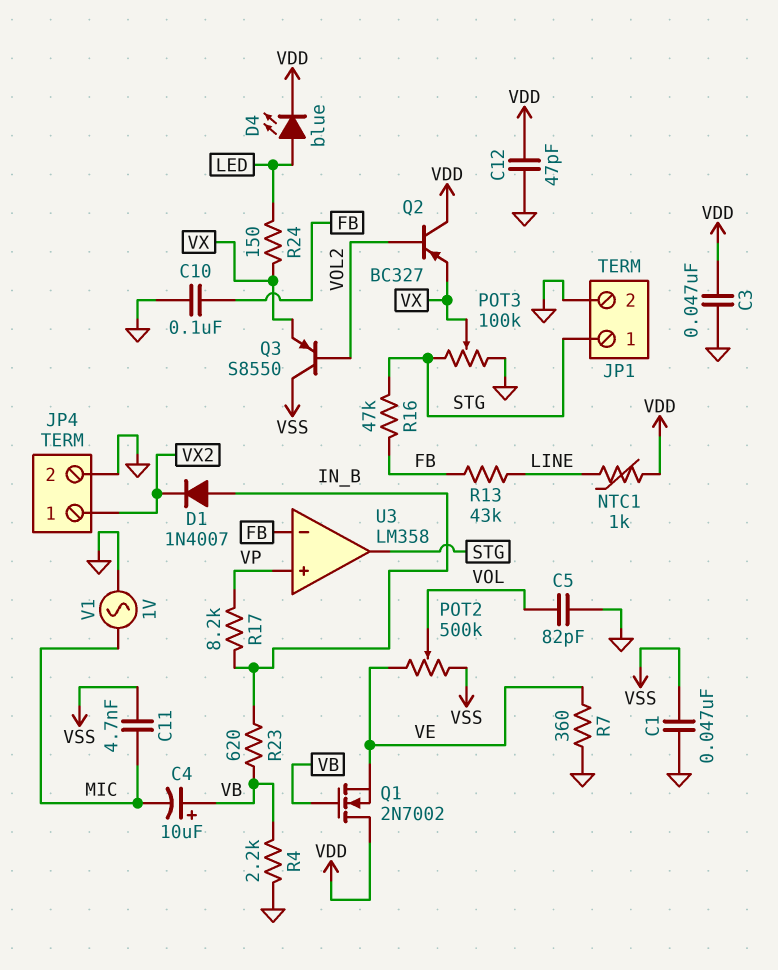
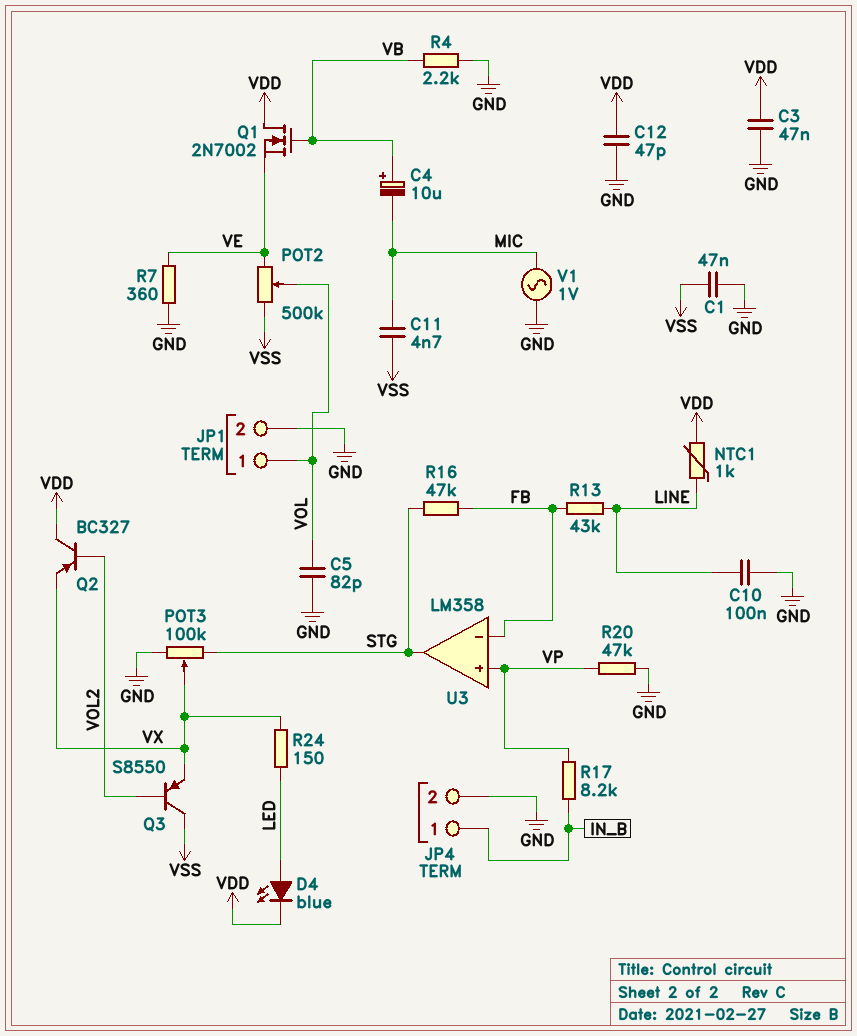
C10: 100nF (FB, GND) -> 100nF (GND, LINE)
D1: diode 1N4007 (A IN_B, K VX2) -> none
JP1 pin 1: STG -> VOL
JP4 pin 1: VX2 -> IN_B
R20: none -> 47k (GND, VP)
R23: 620 (IN_B, VB) -> none

